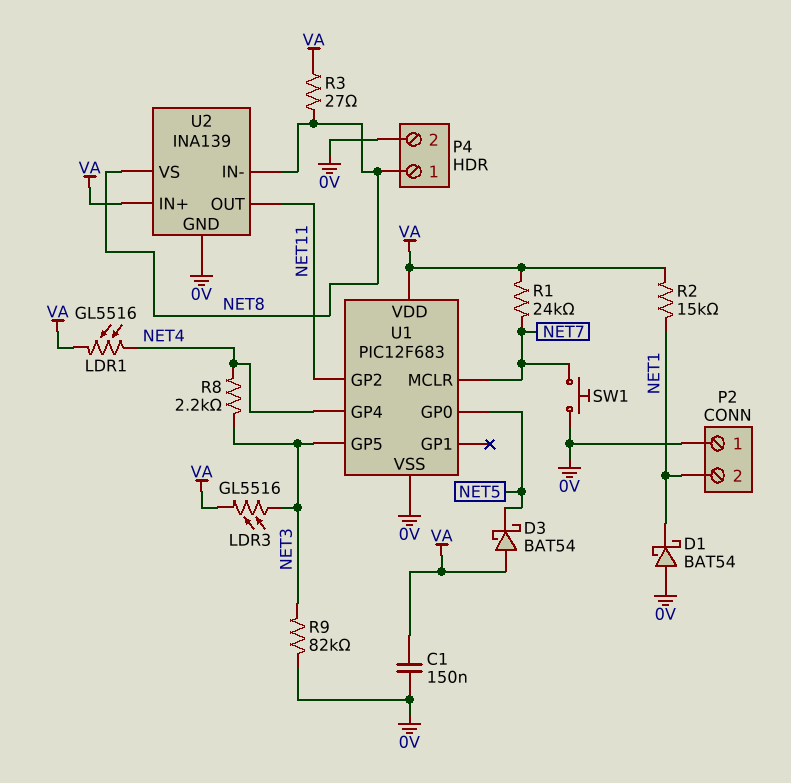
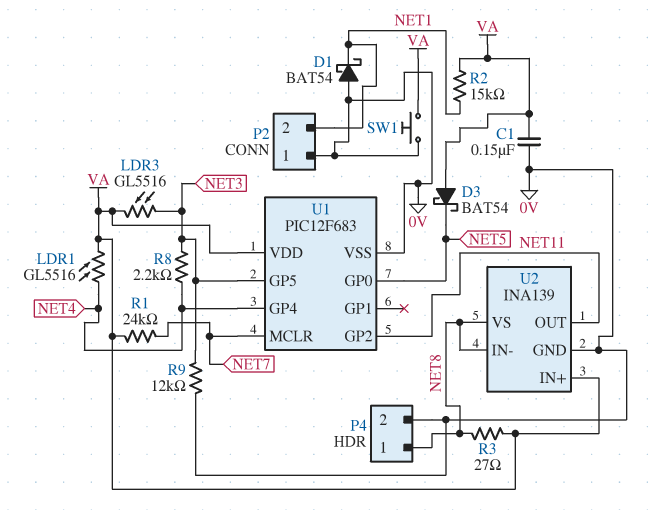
R9: 82k (0V, NET3) -> 12k (0V, NET3)
SW1: button (0V, NET7) -> button (0V, VA)

